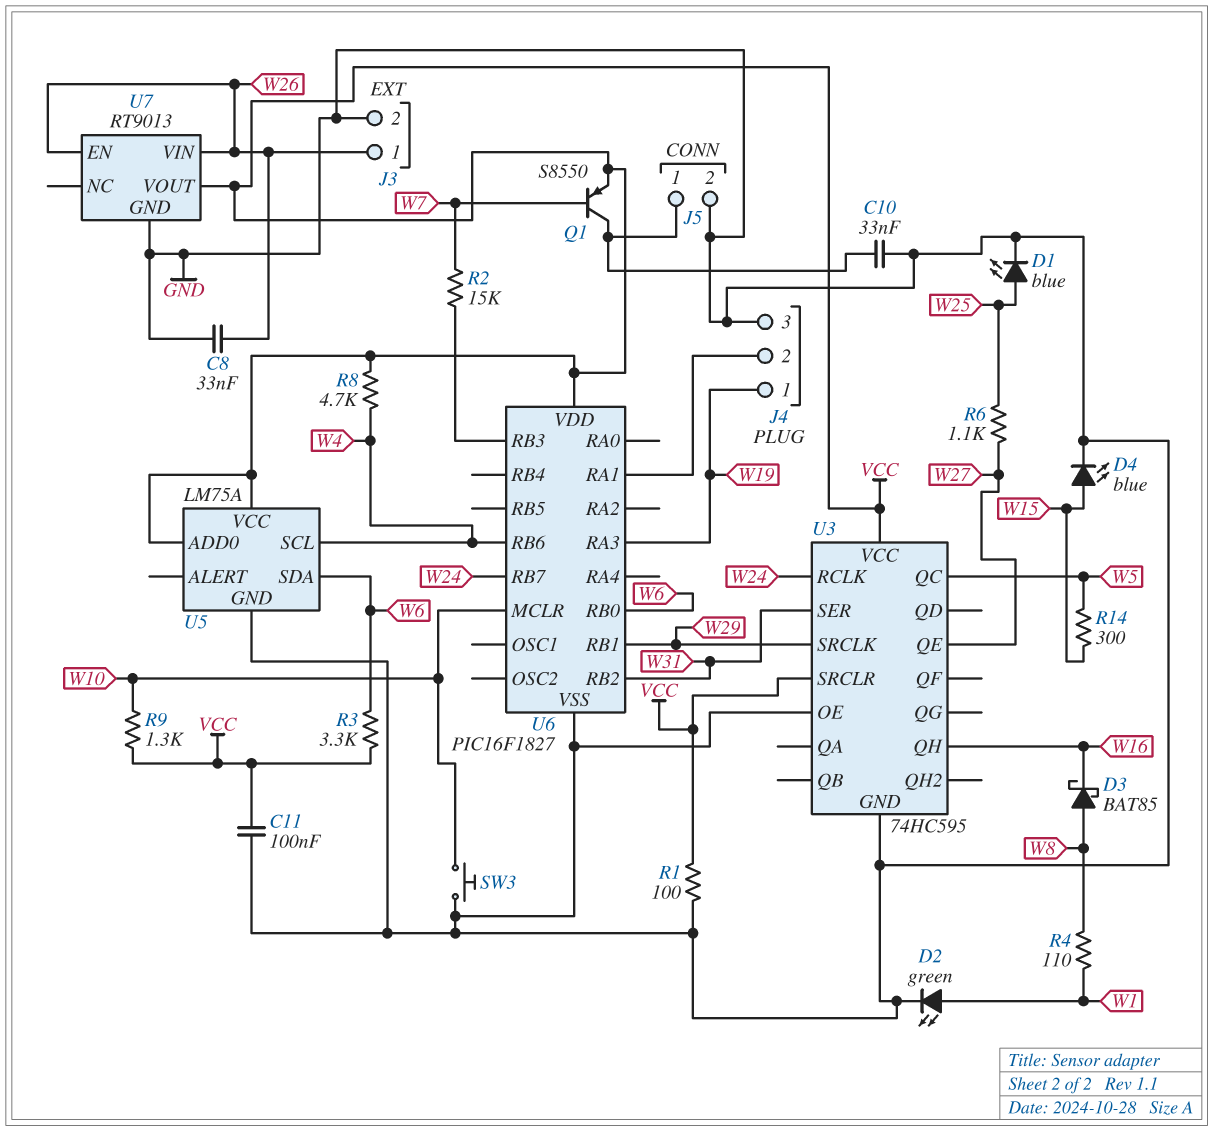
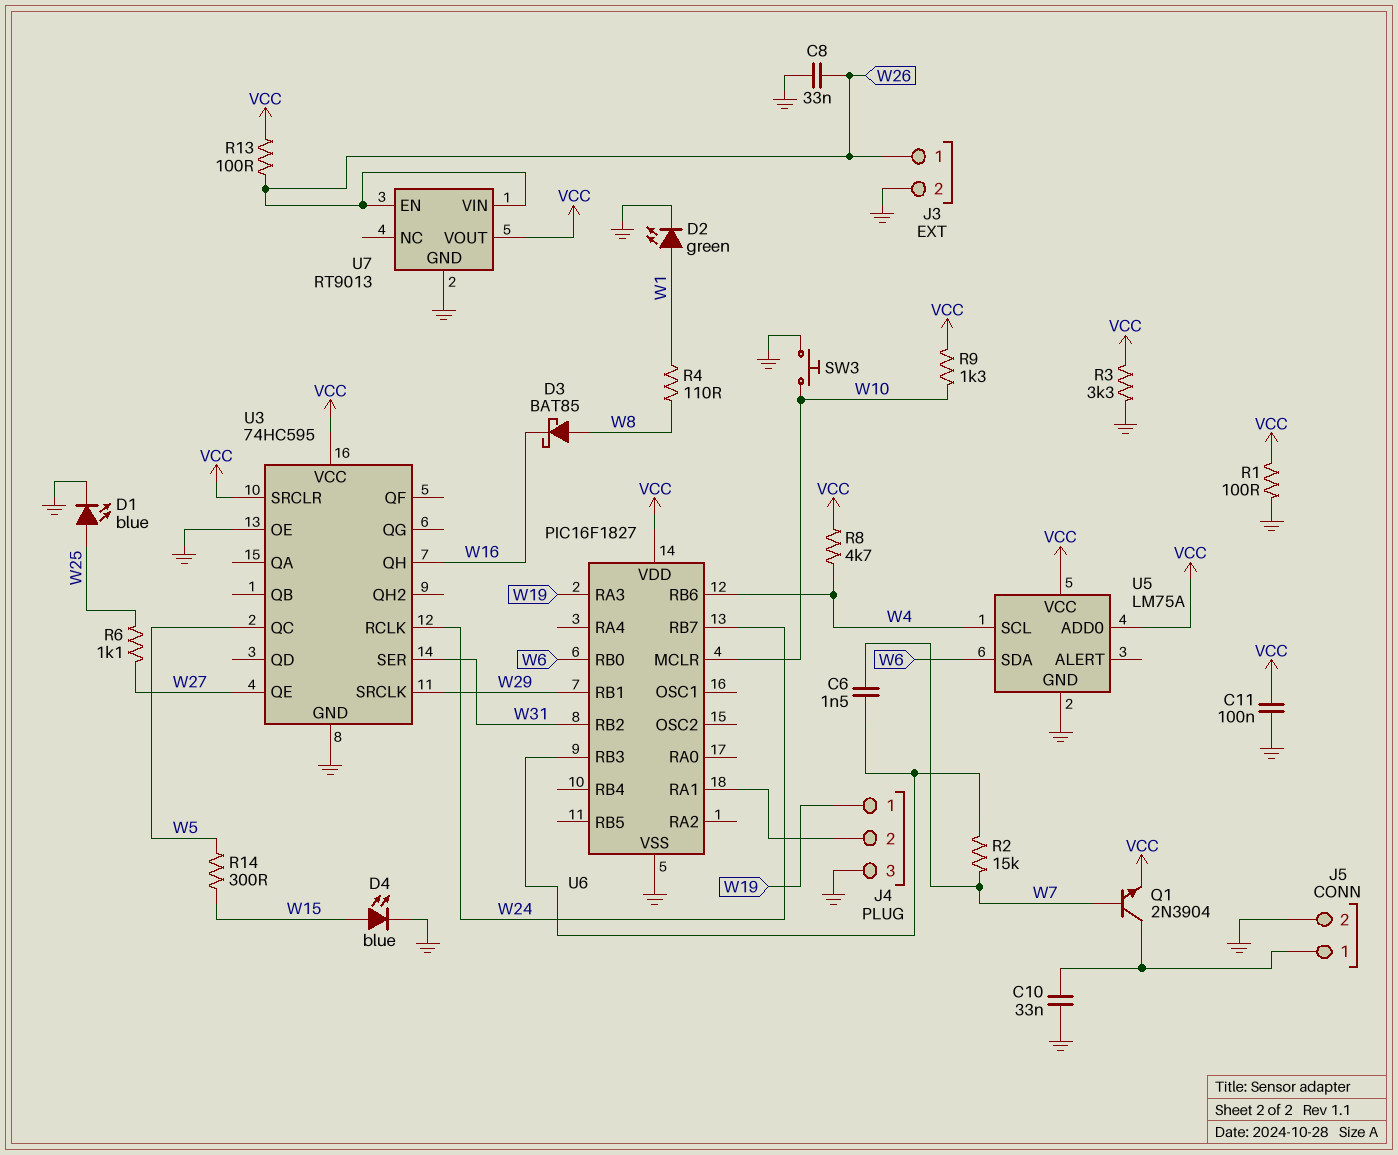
C6: none -> 1.5nF (U6/RB3, W7)
Q1: PNP S8550 (B W7, C J5/1, E VCC) -> NPN 2N3904 (B W7, C J5/1, E VCC)
R3: 3.3k (VCC, W6) -> 3.3k (GND, VCC)
R13: none -> 100 (VCC, W26)

